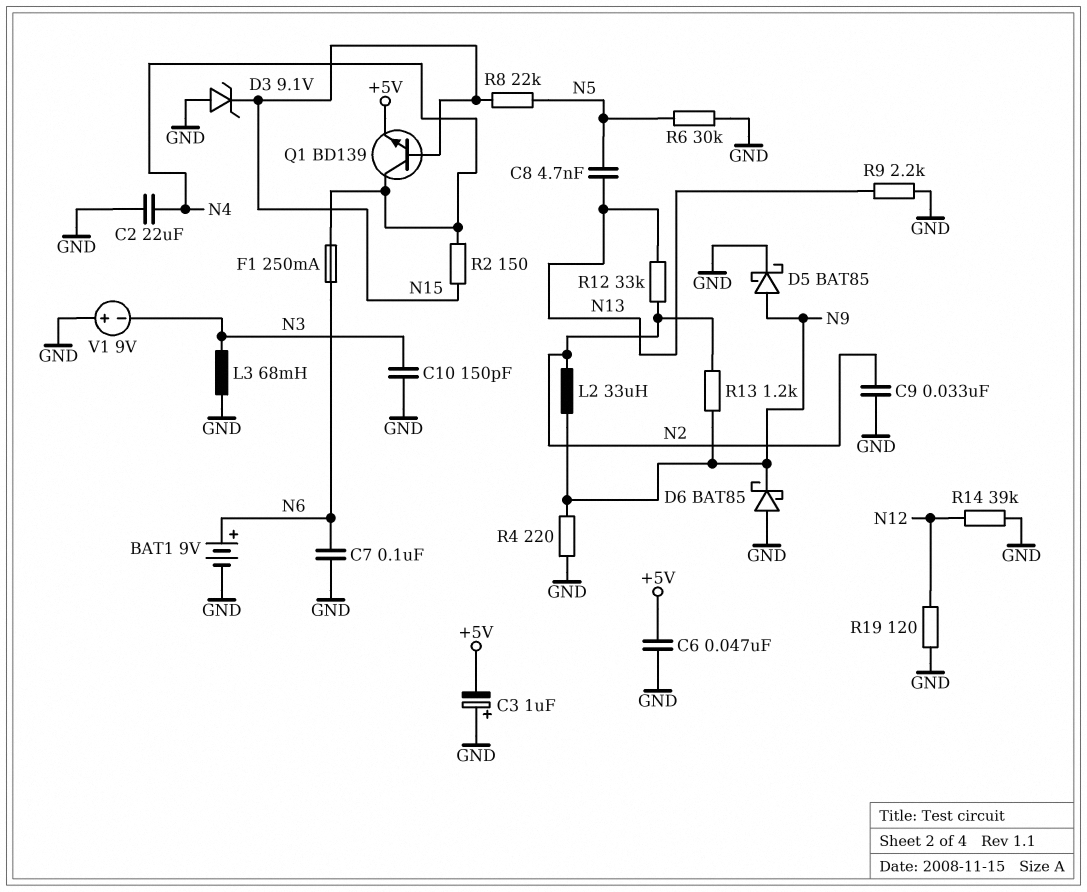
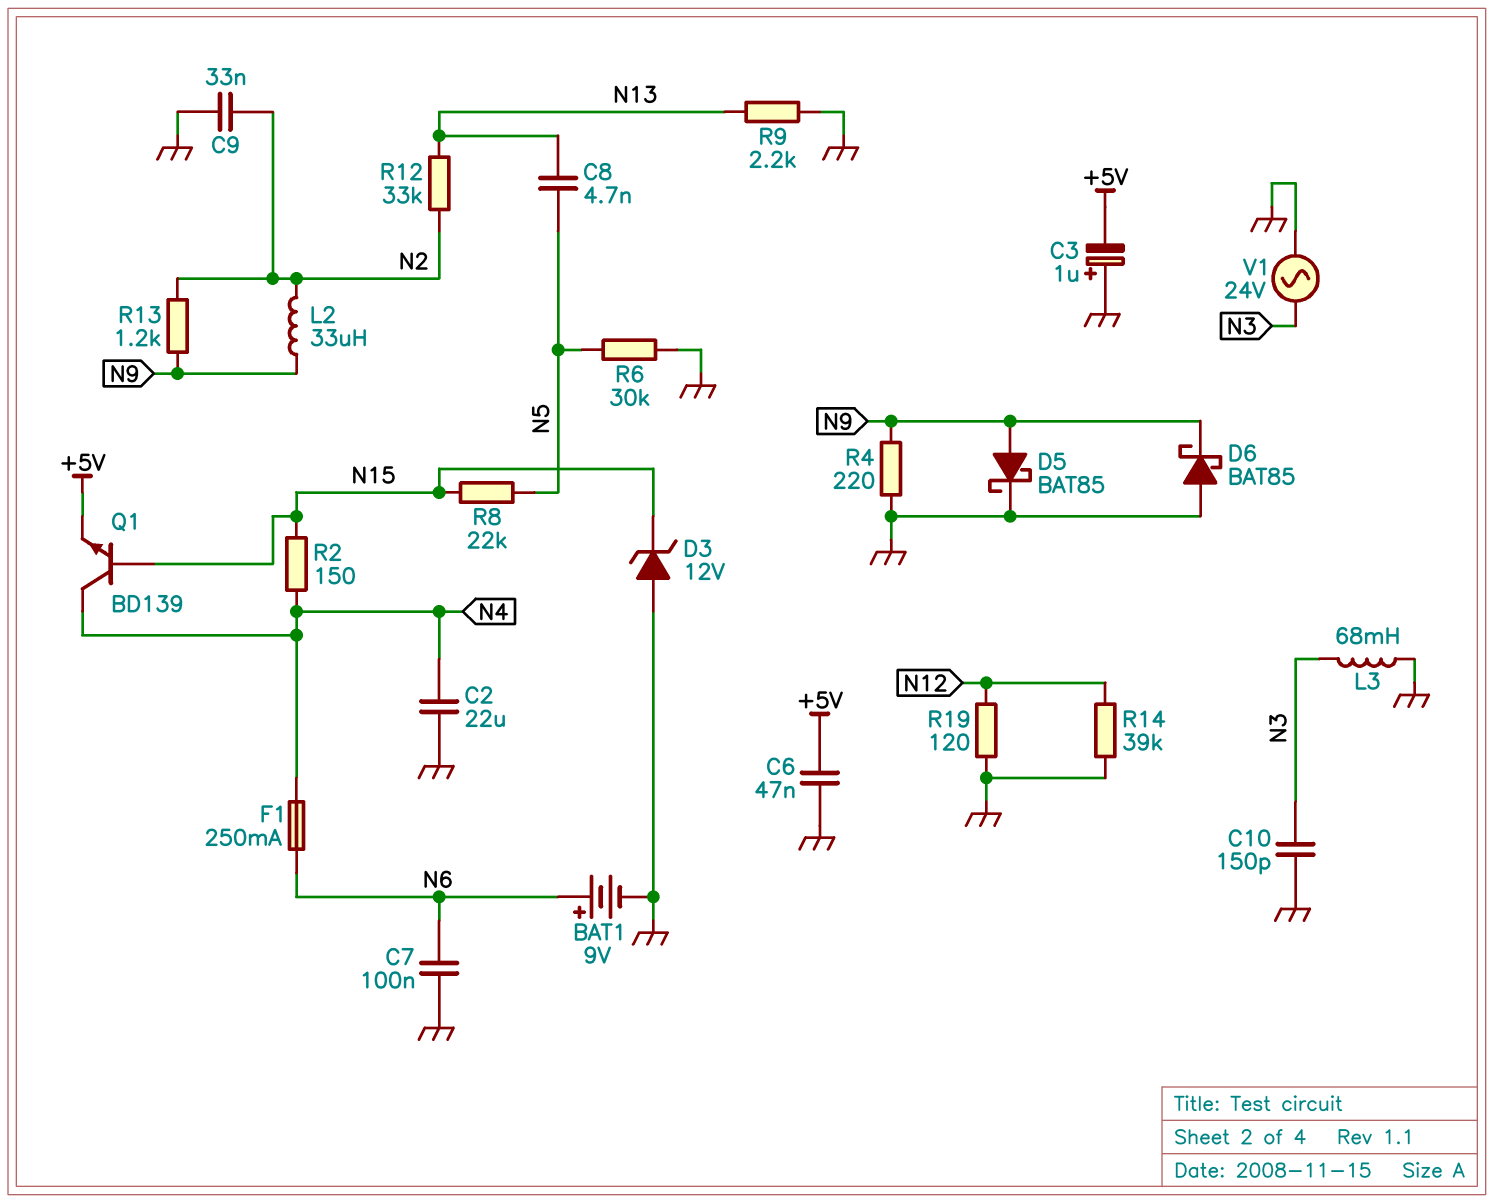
D3: zener 9.1V (A GND, K N15) -> zener 12V (A GND, K N15)
V1: 9V (plus GND, minus N3) -> AC 24V (GND, N3)

